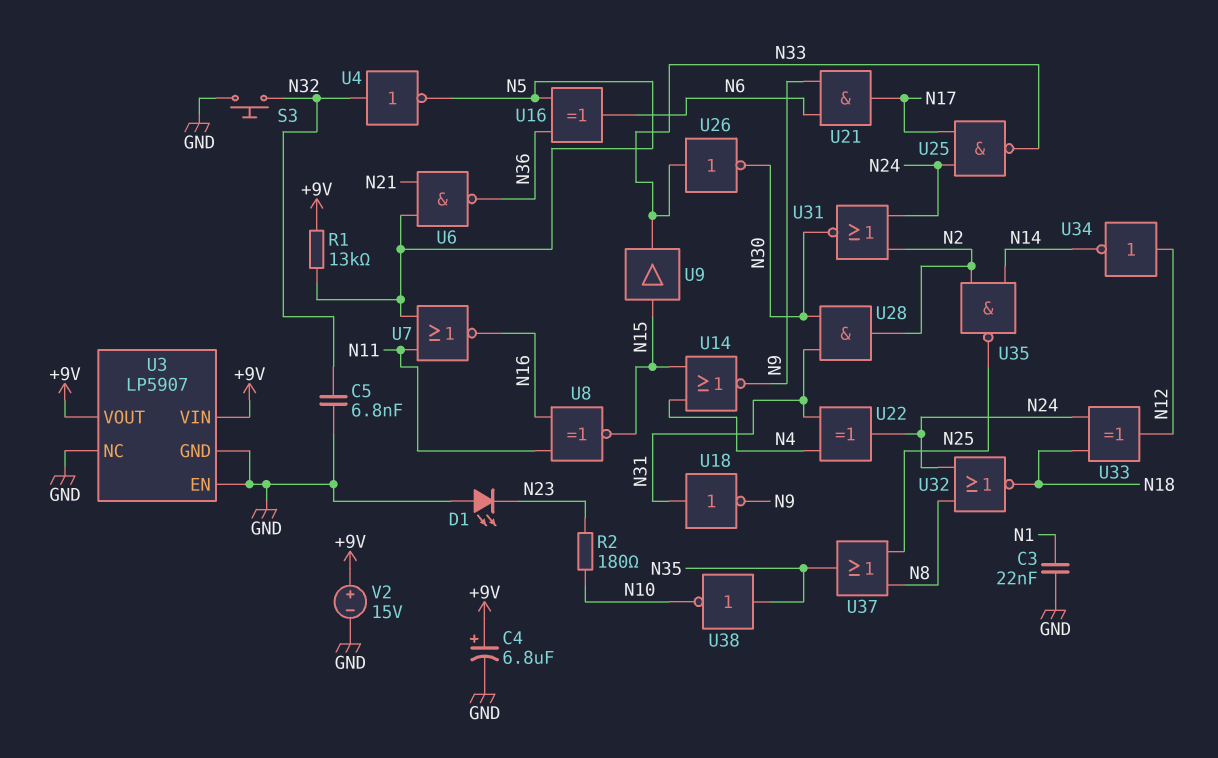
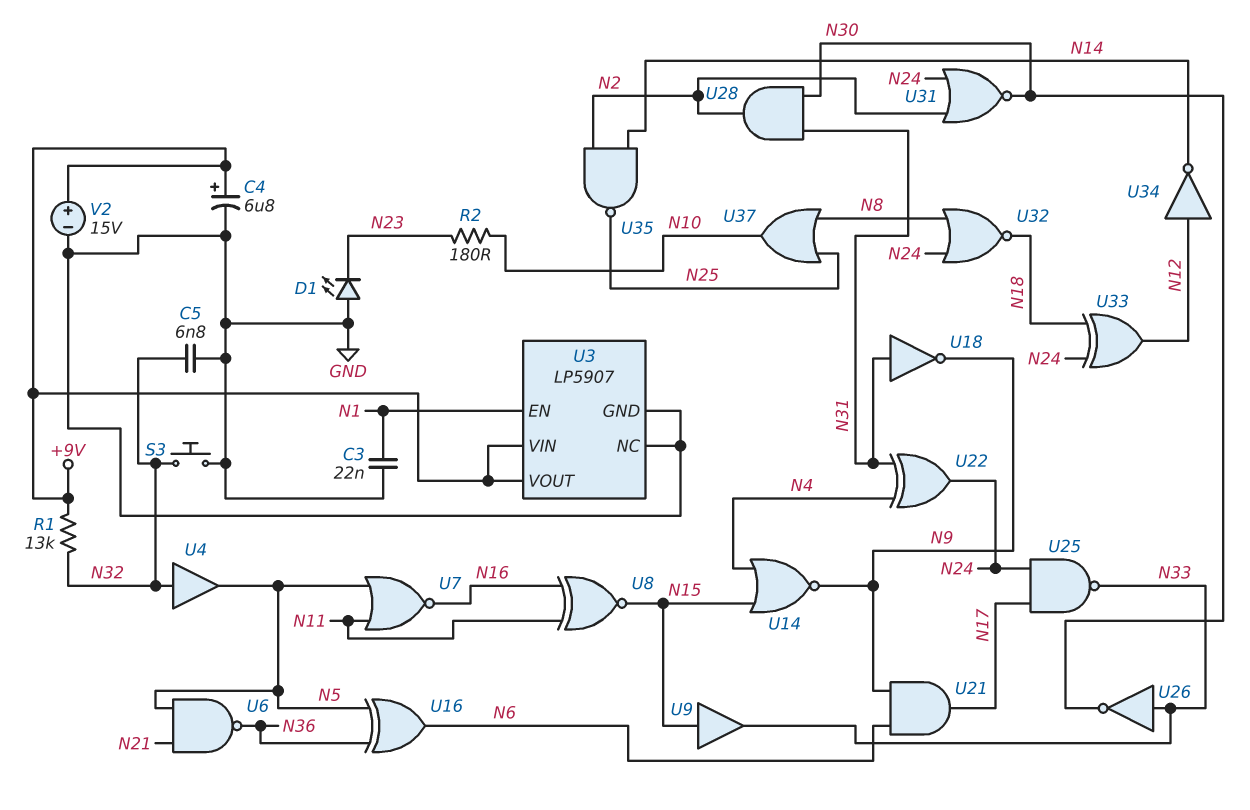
R1: 13k (+9V, N5) -> 13k (+9V, N32)
U3 pin EN: GND -> N1
U4: NOT (in N32, out N5) -> buffer (in N32, out N5)
U37: OR (in N8, in N25, out N35) -> OR (in N8, in N25, out N10)
U38: NOT (in N35, out N10) -> none

